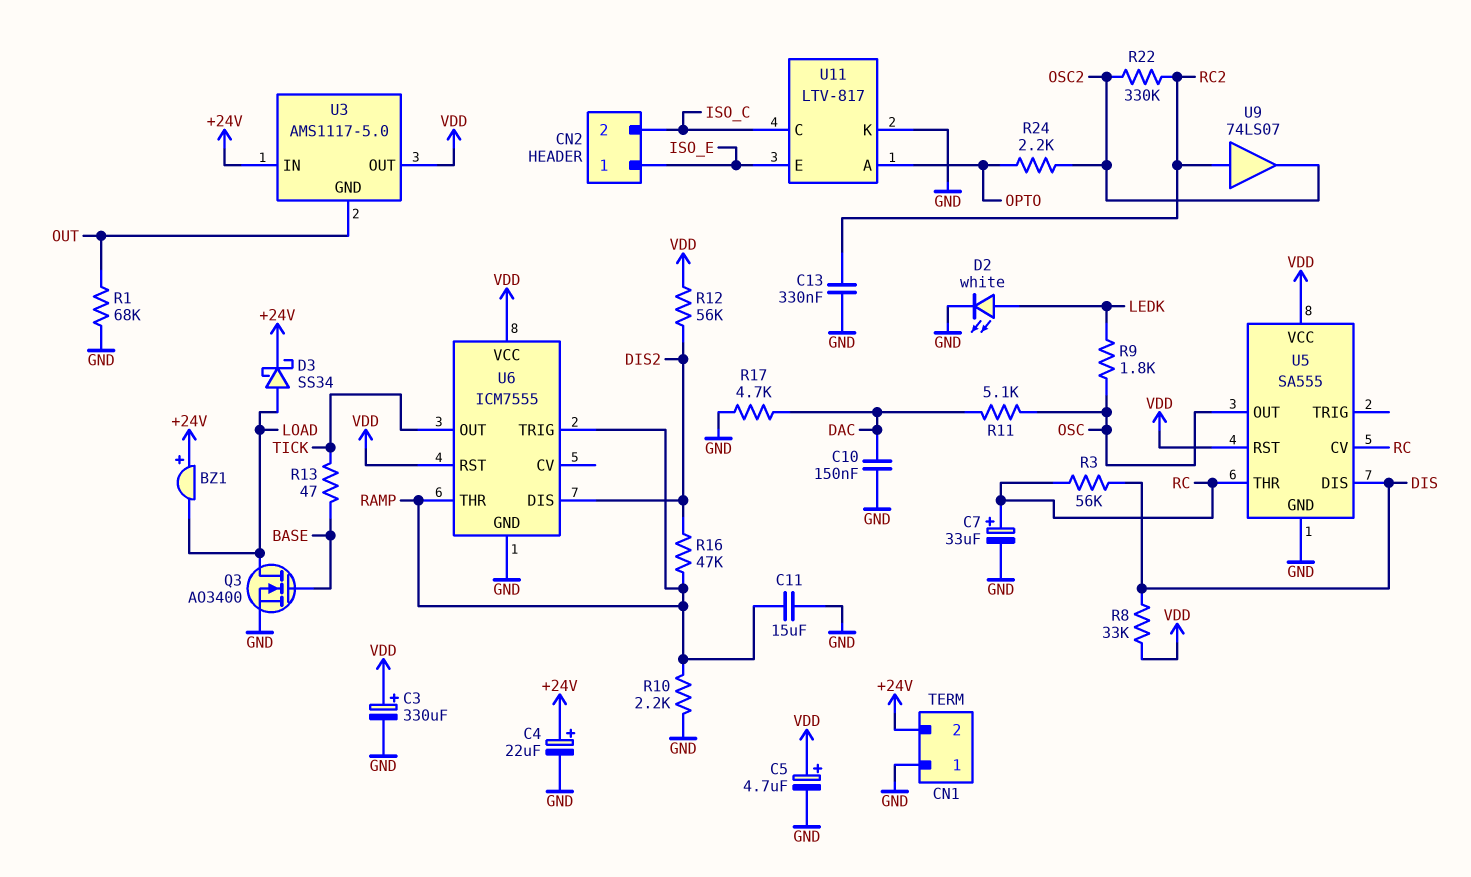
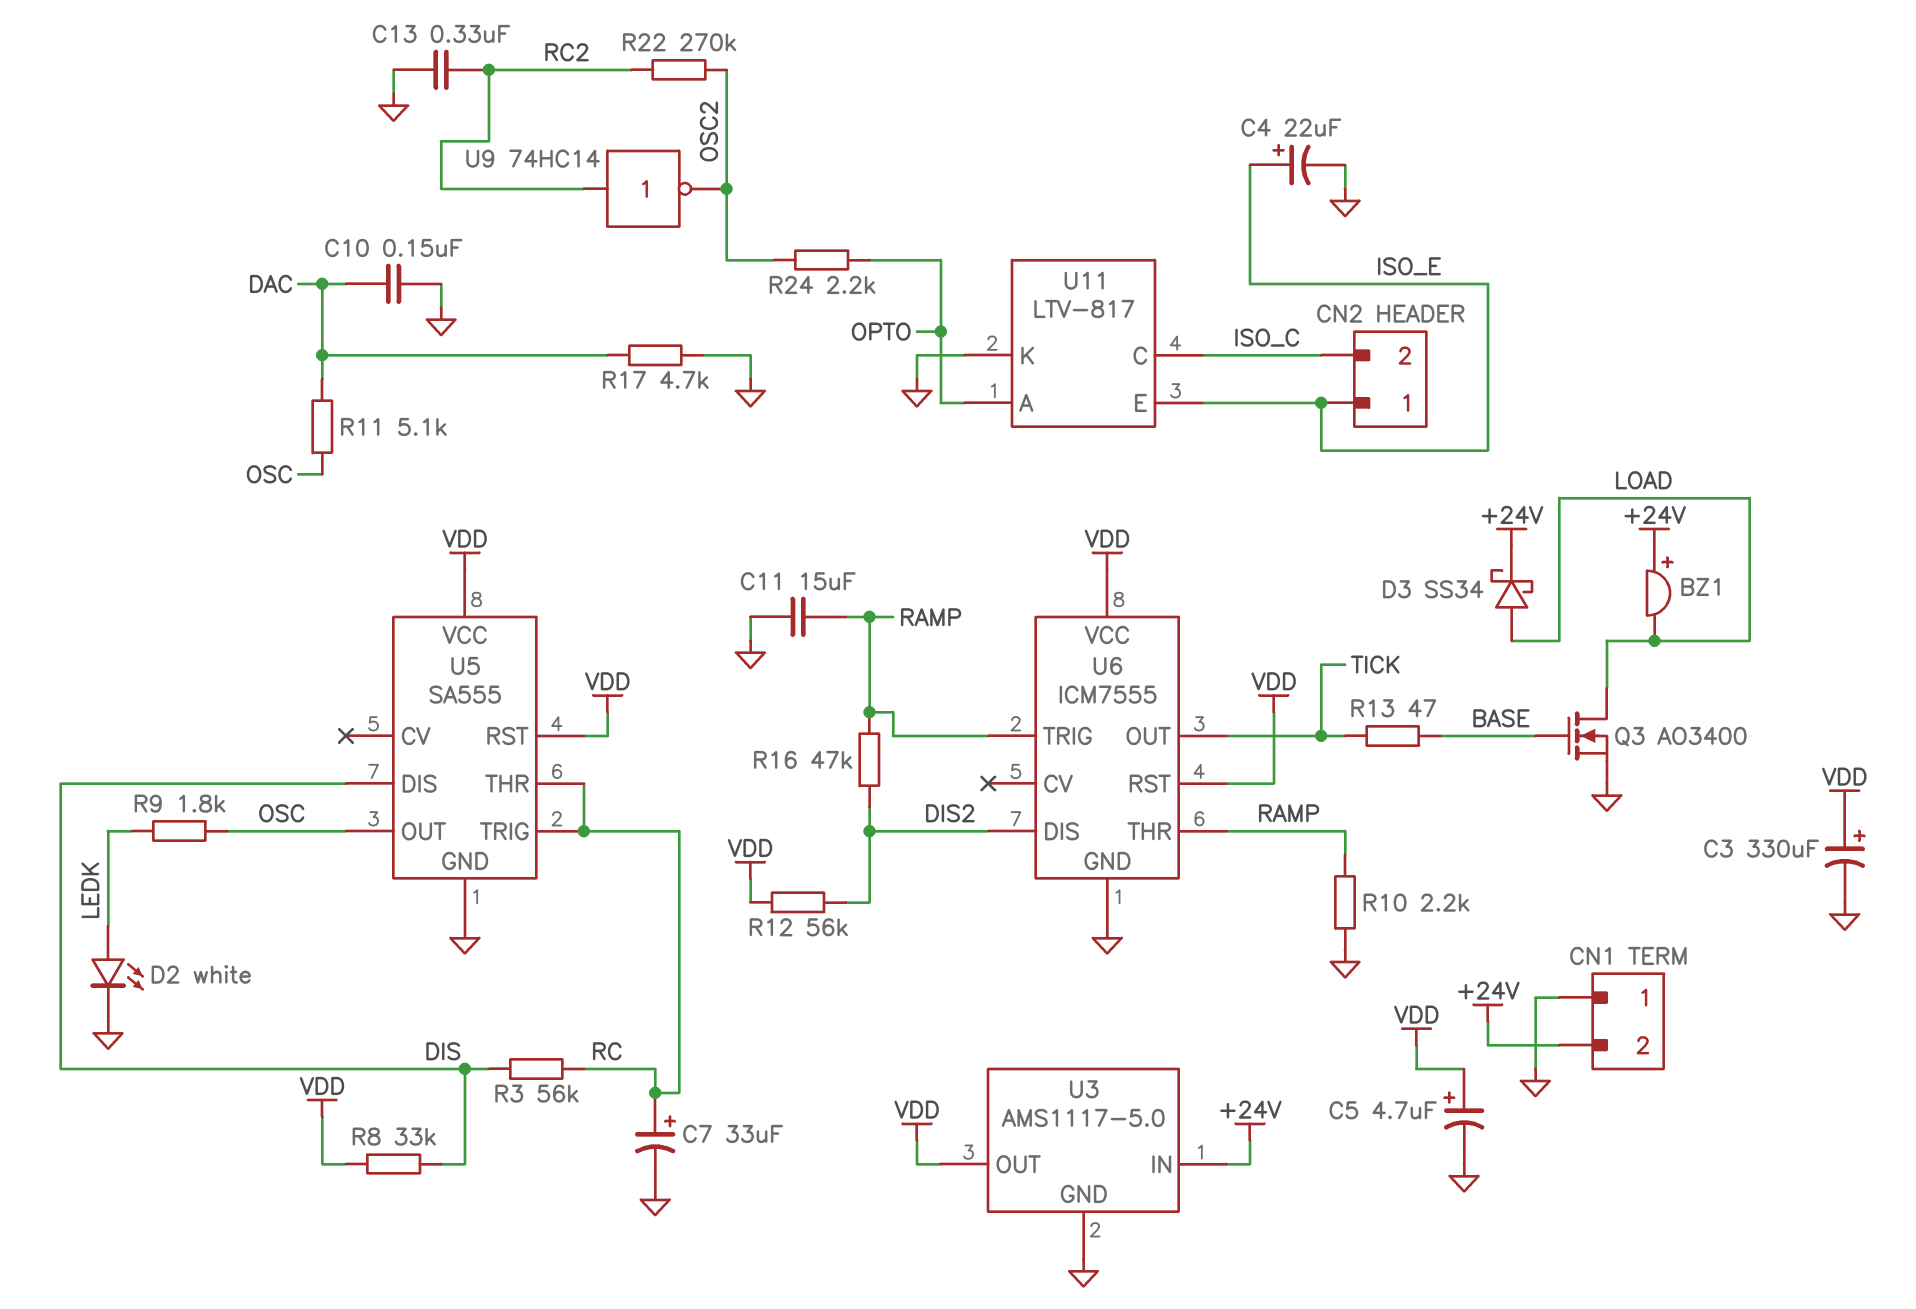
C4: 22uF (plus +24V, minus GND) -> 22uF (plus ISO_E, minus GND)
R1: 68k (GND, OUT) -> none
R22: 330k (OSC2, RC2) -> 270k (OSC2, RC2)
U3 pin GND: OUT -> GND
U5 pin CV: RC -> none
U5 pin TRIG: none -> RC
U9: buffer 74LS07 (in RC2, out OSC2) -> NOT 74HC14 (in RC2, out OSC2)

